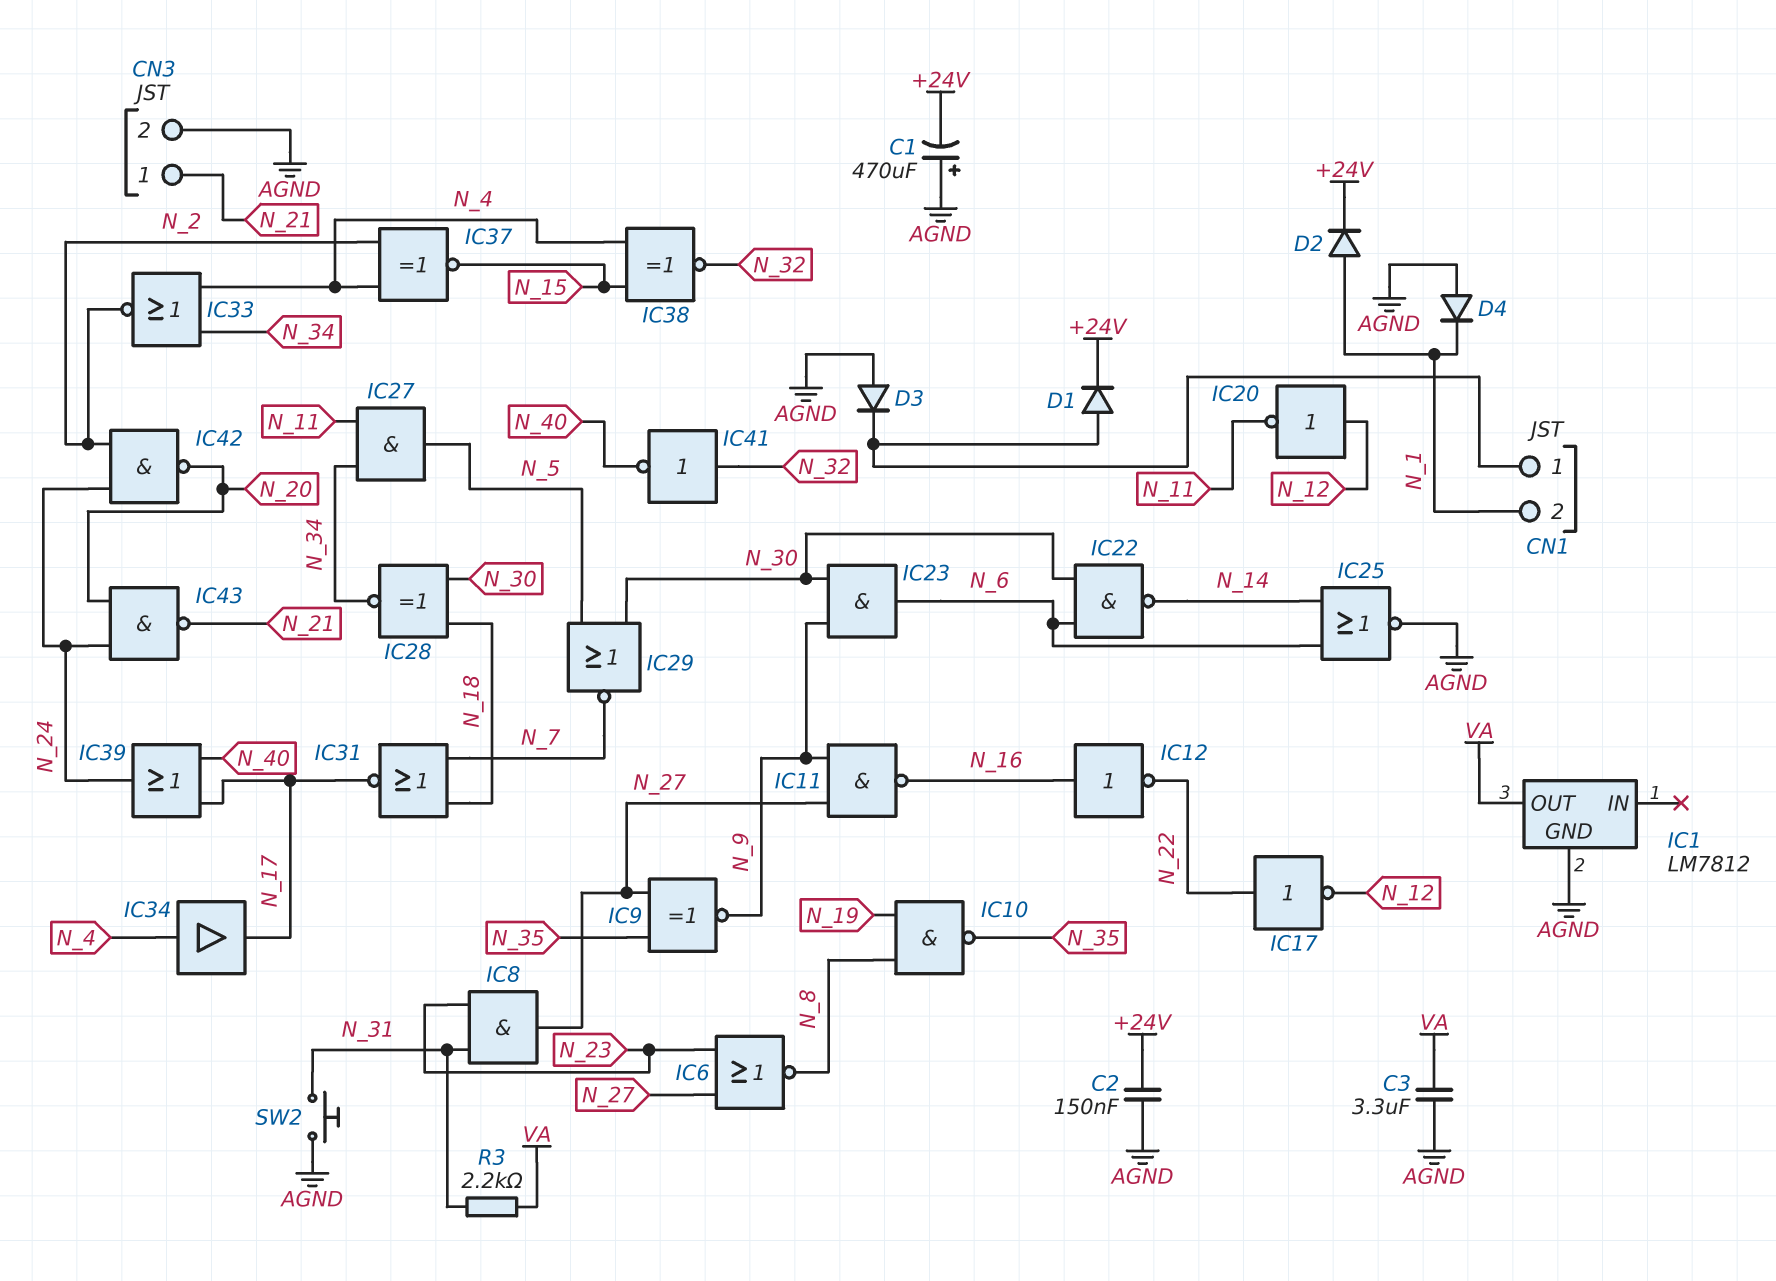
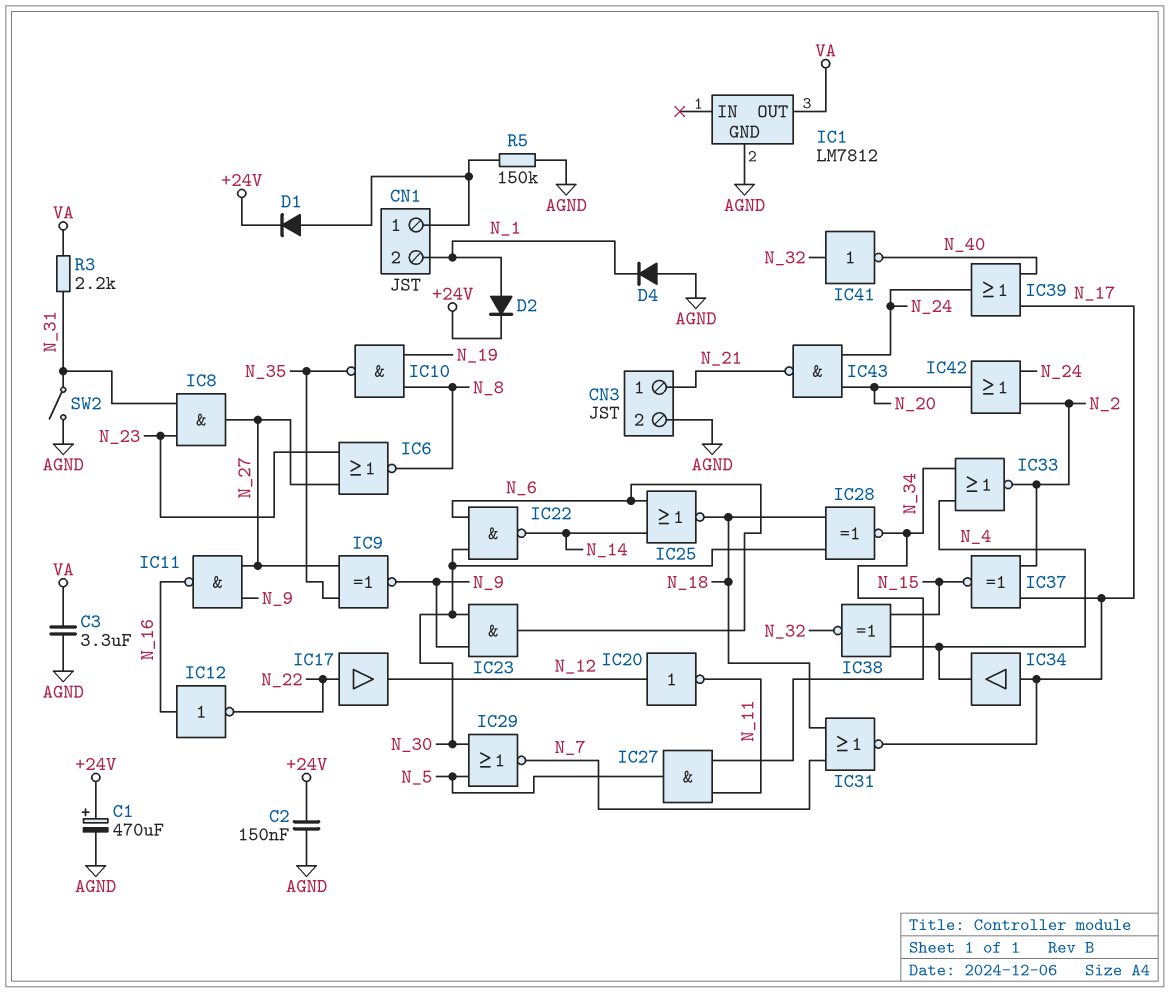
C1: 470uF (plus AGND, minus +24V) -> 470uF (plus +24V, minus AGND)
D3: diode (A AGND, K CN1/1) -> none
IC17: NOT (in N_22, out N_12) -> buffer (in N_22, out N_12)
IC25: NOR (in N_6, in N_14, out AGND) -> NOR (in N_6, in N_14, out N_18)
IC34: buffer (in N_4, out N_17) -> buffer (in N_17, out N_4)
IC37: XNOR (in N_2, in N_4, out N_15) -> XNOR (in N_2, in N_17, out N_15)
IC42: NAND (in N_2, in N_24, out N_20) -> OR (in N_2, in N_24, out N_20)
R5: none -> 150k (AGND, CN1/1)
SW2: button (AGND, N_31) -> switch (AGND, N_31)

